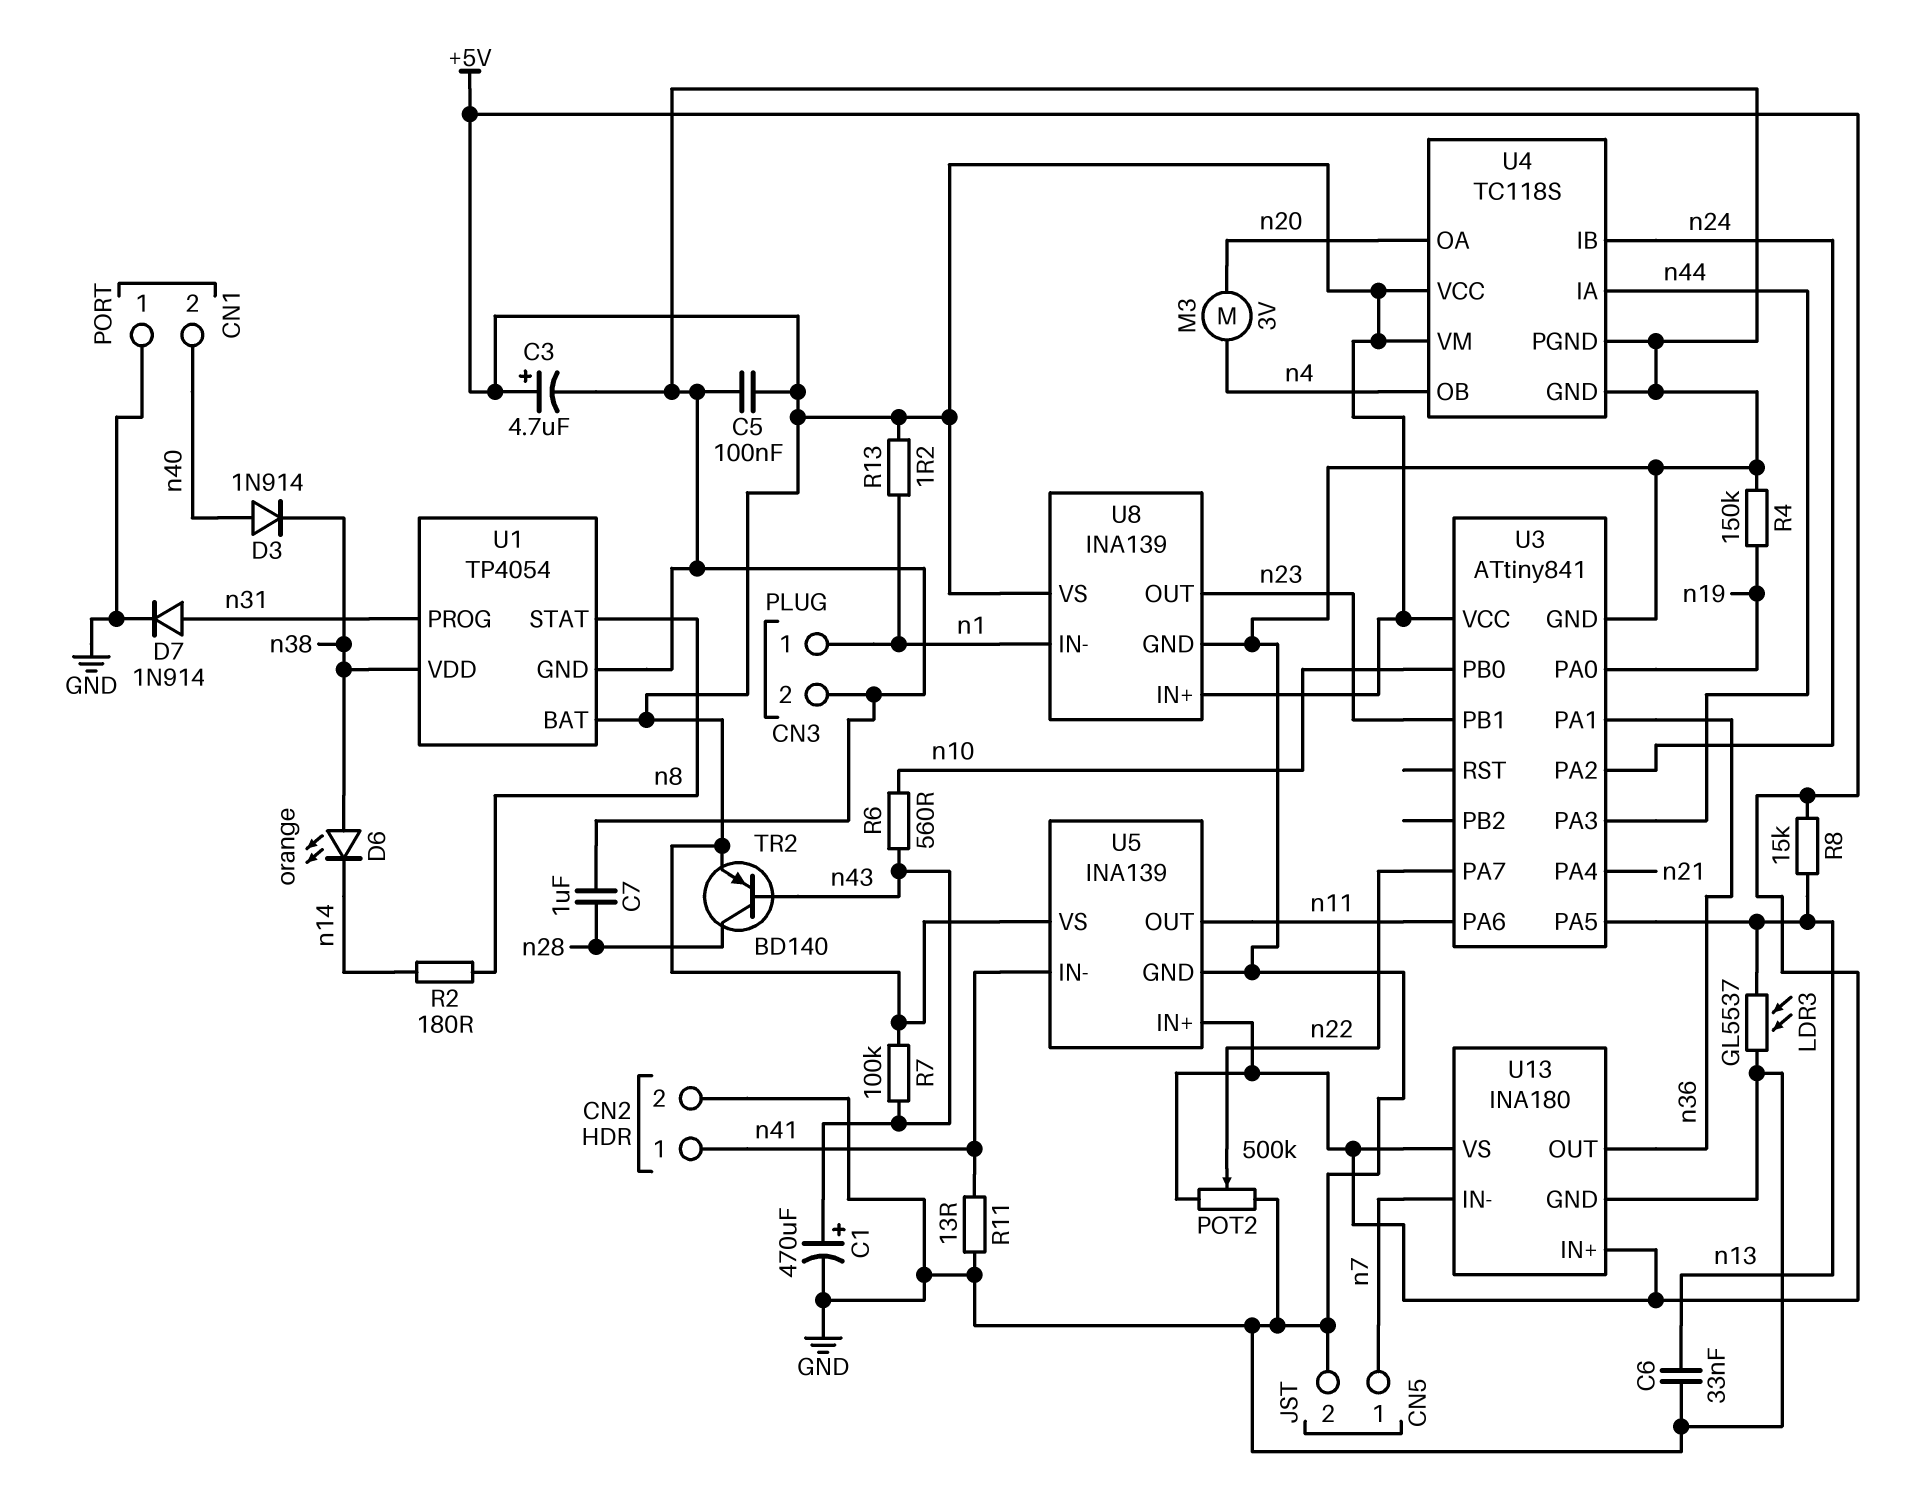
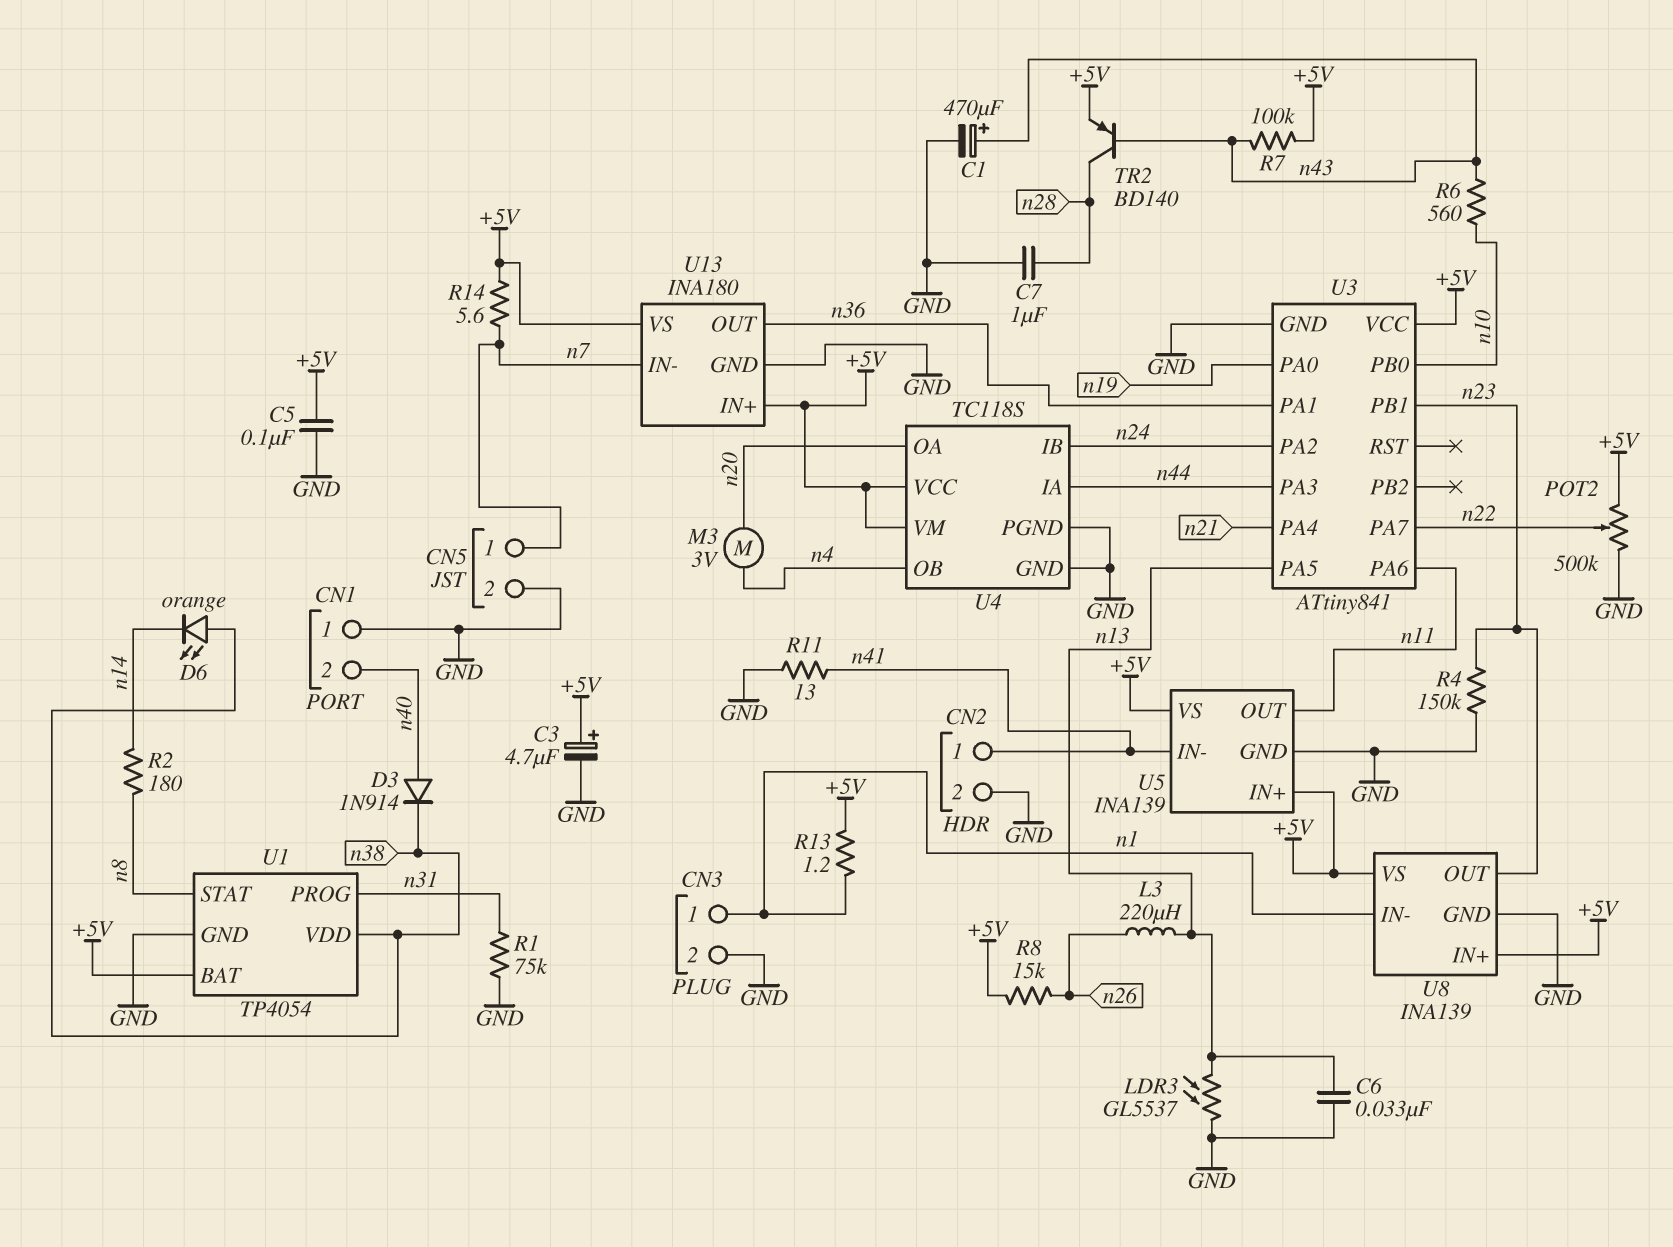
D7: diode 1N914 (A n31, K GND) -> none
L3: none -> 220uH (n13, n26)
R1: none -> 75k (GND, n31)
R4: 150k (GND, n19) -> 150k (GND, n23)
R8: 15k (+5V, n13) -> 15k (+5V, n26)
R14: none -> 5.6 (+5V, n7)

